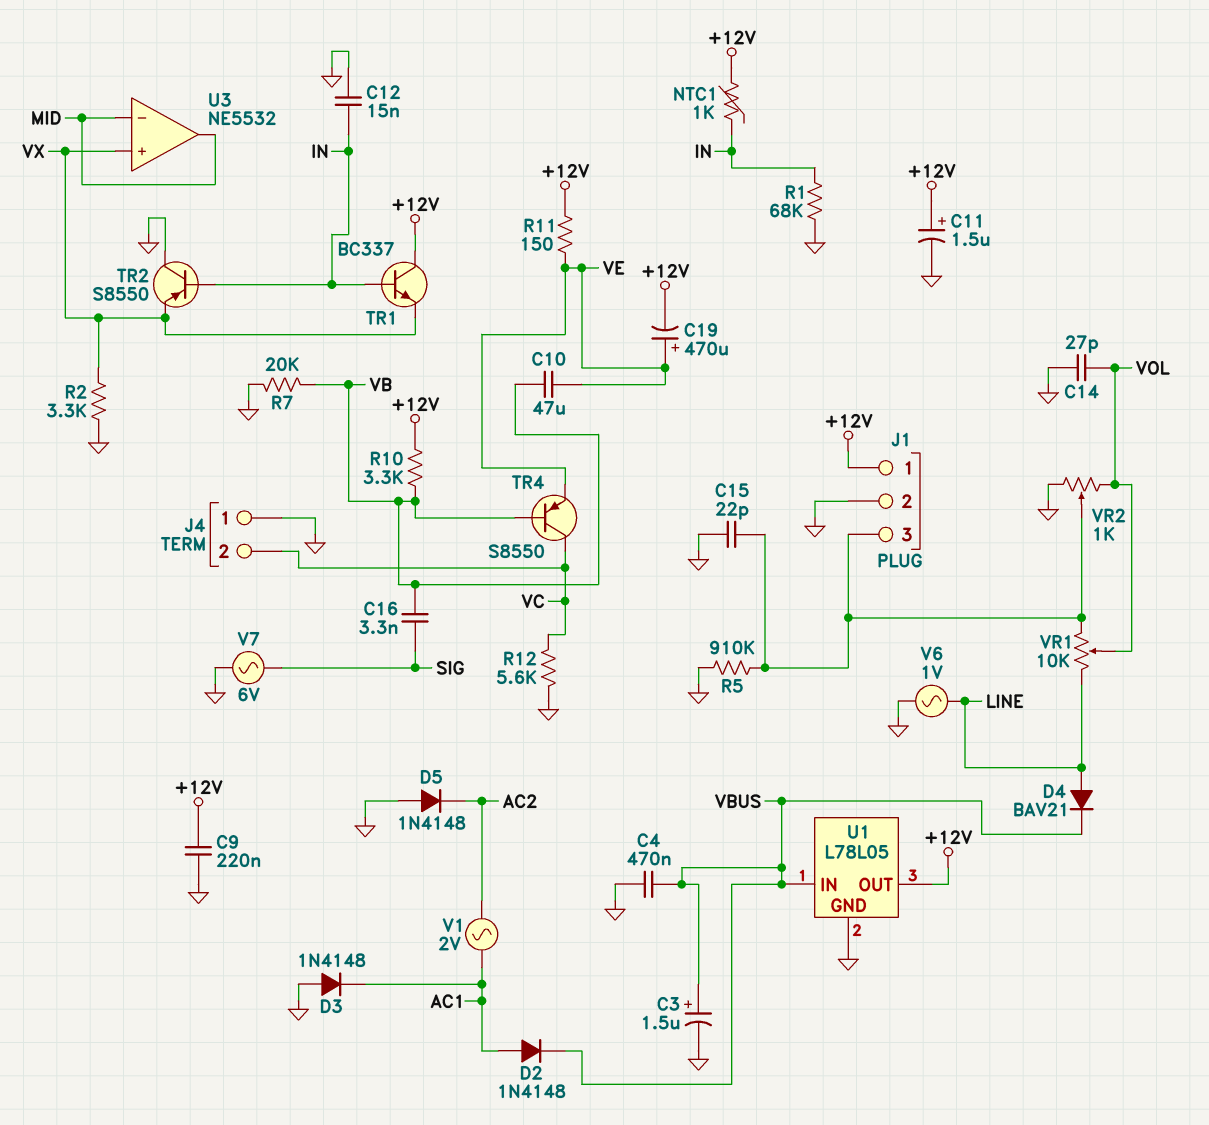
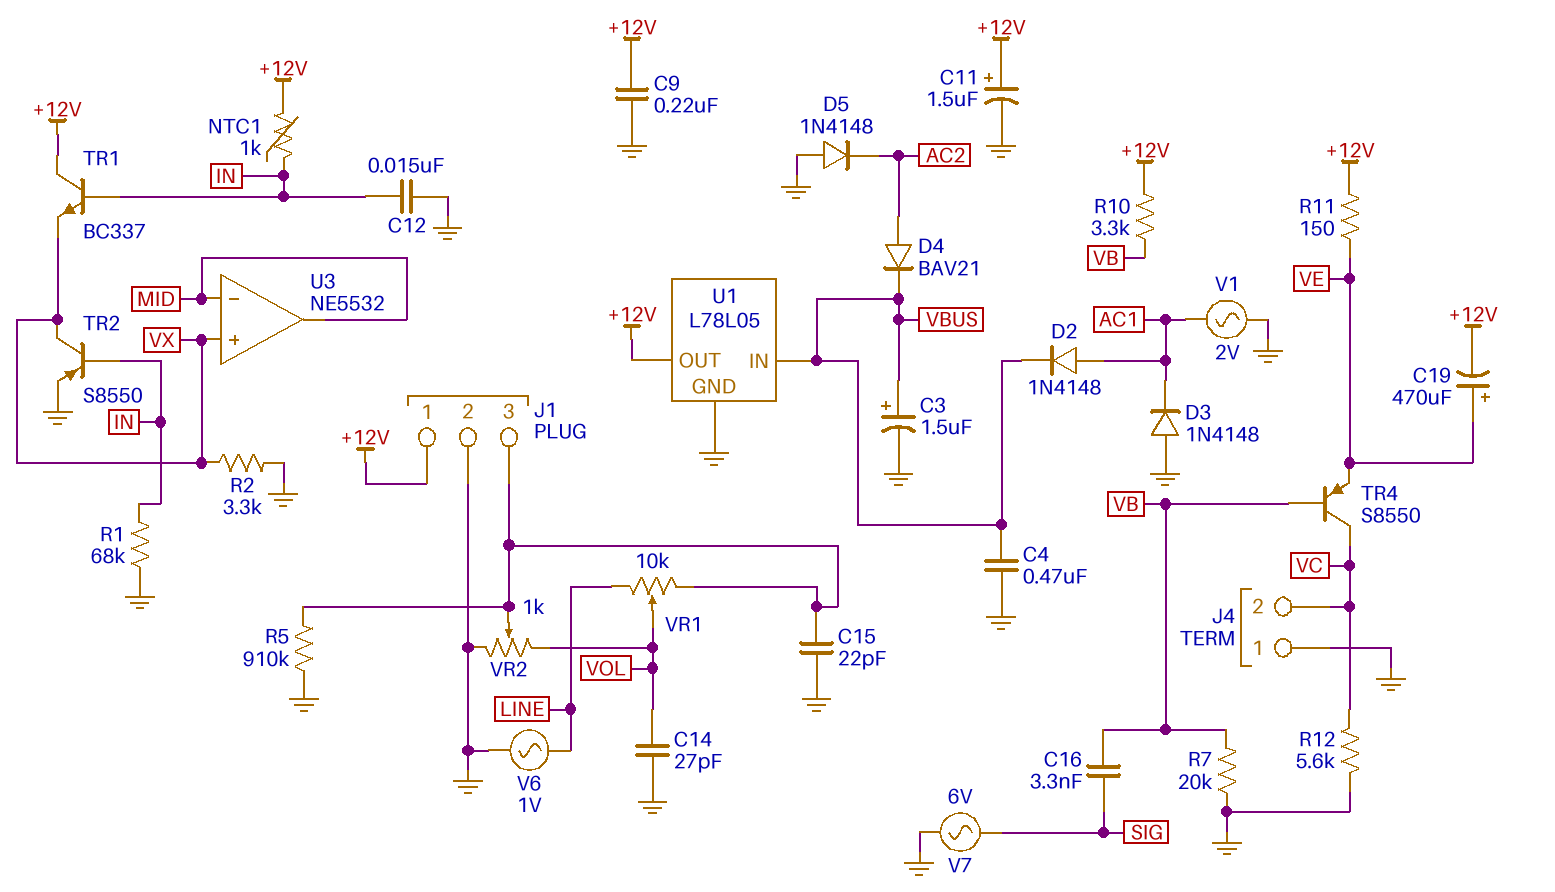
C10: 47uF (VB, VE) -> none
D4: diode BAV21 (A LINE, K VBUS) -> diode BAV21 (A AC2, K VBUS)
TR2: PNP S8550 (B IN, C GND, E VX) -> PNP S8550 (B IN, C VX, E GND)
V1: AC 2V (AC1, AC2) -> AC 2V (AC1, GND)

